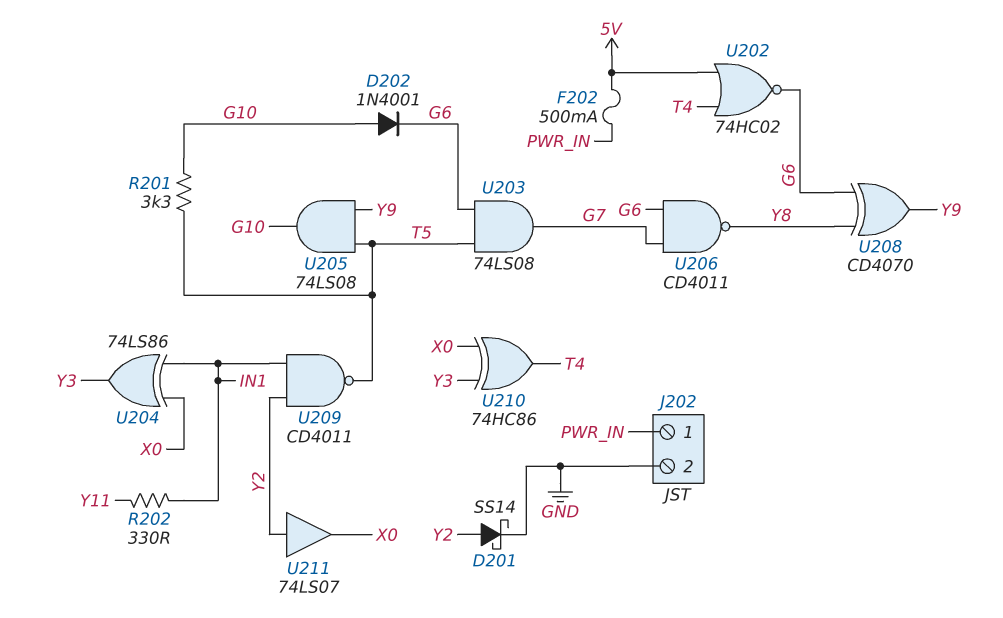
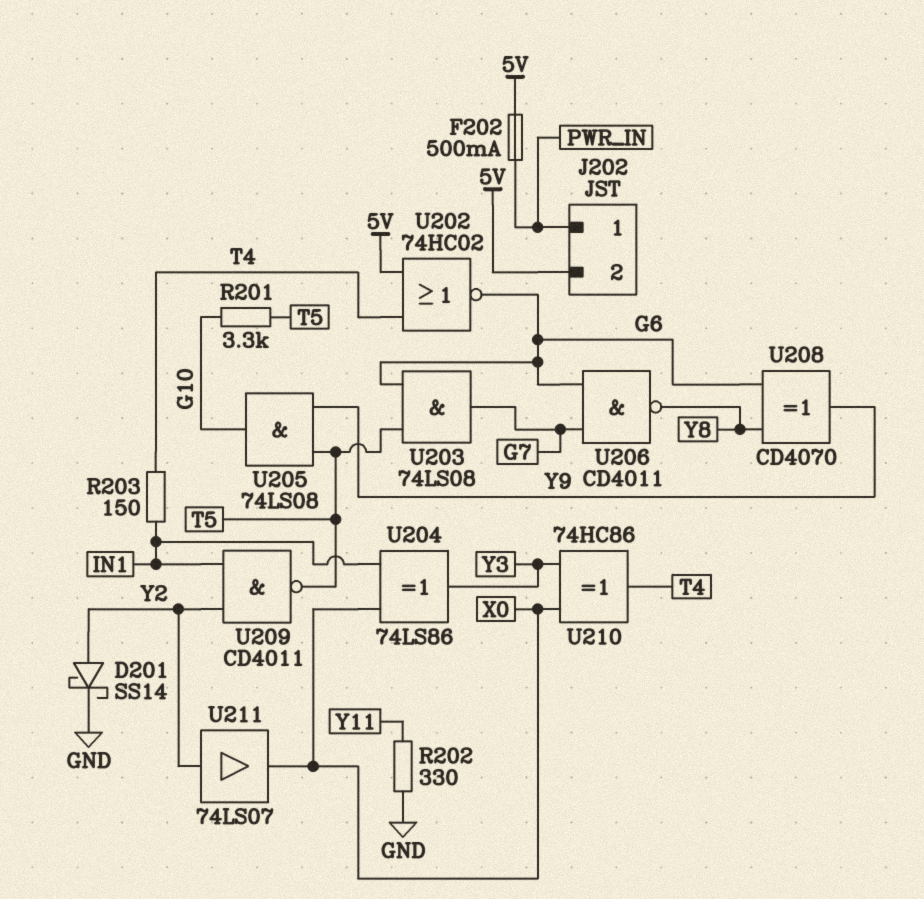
D202: diode 1N4001 (A G10, K G6) -> none
J202 pin 2: GND -> 5V
R202: 330 (IN1, Y11) -> 330 (GND, Y11)
R203: none -> 150 (IN1, T4)

